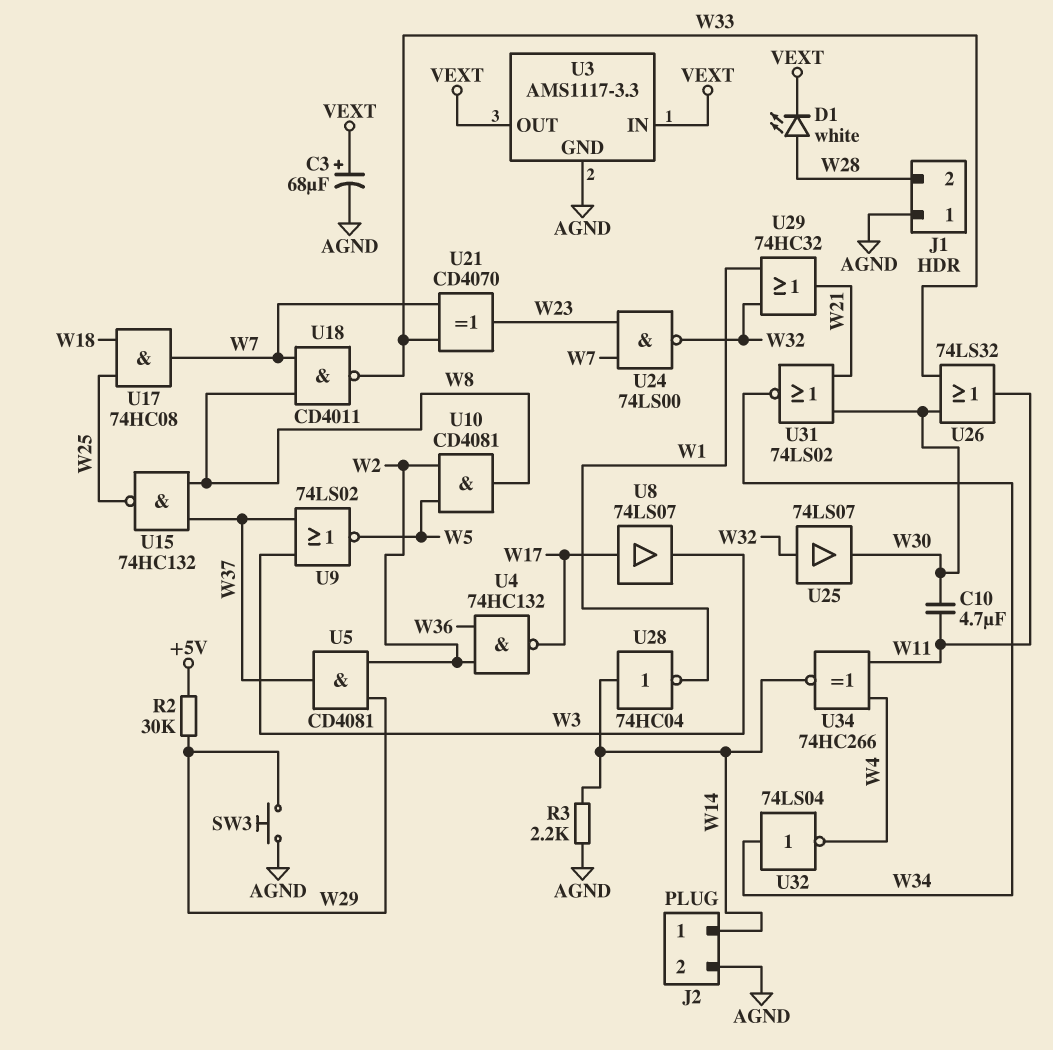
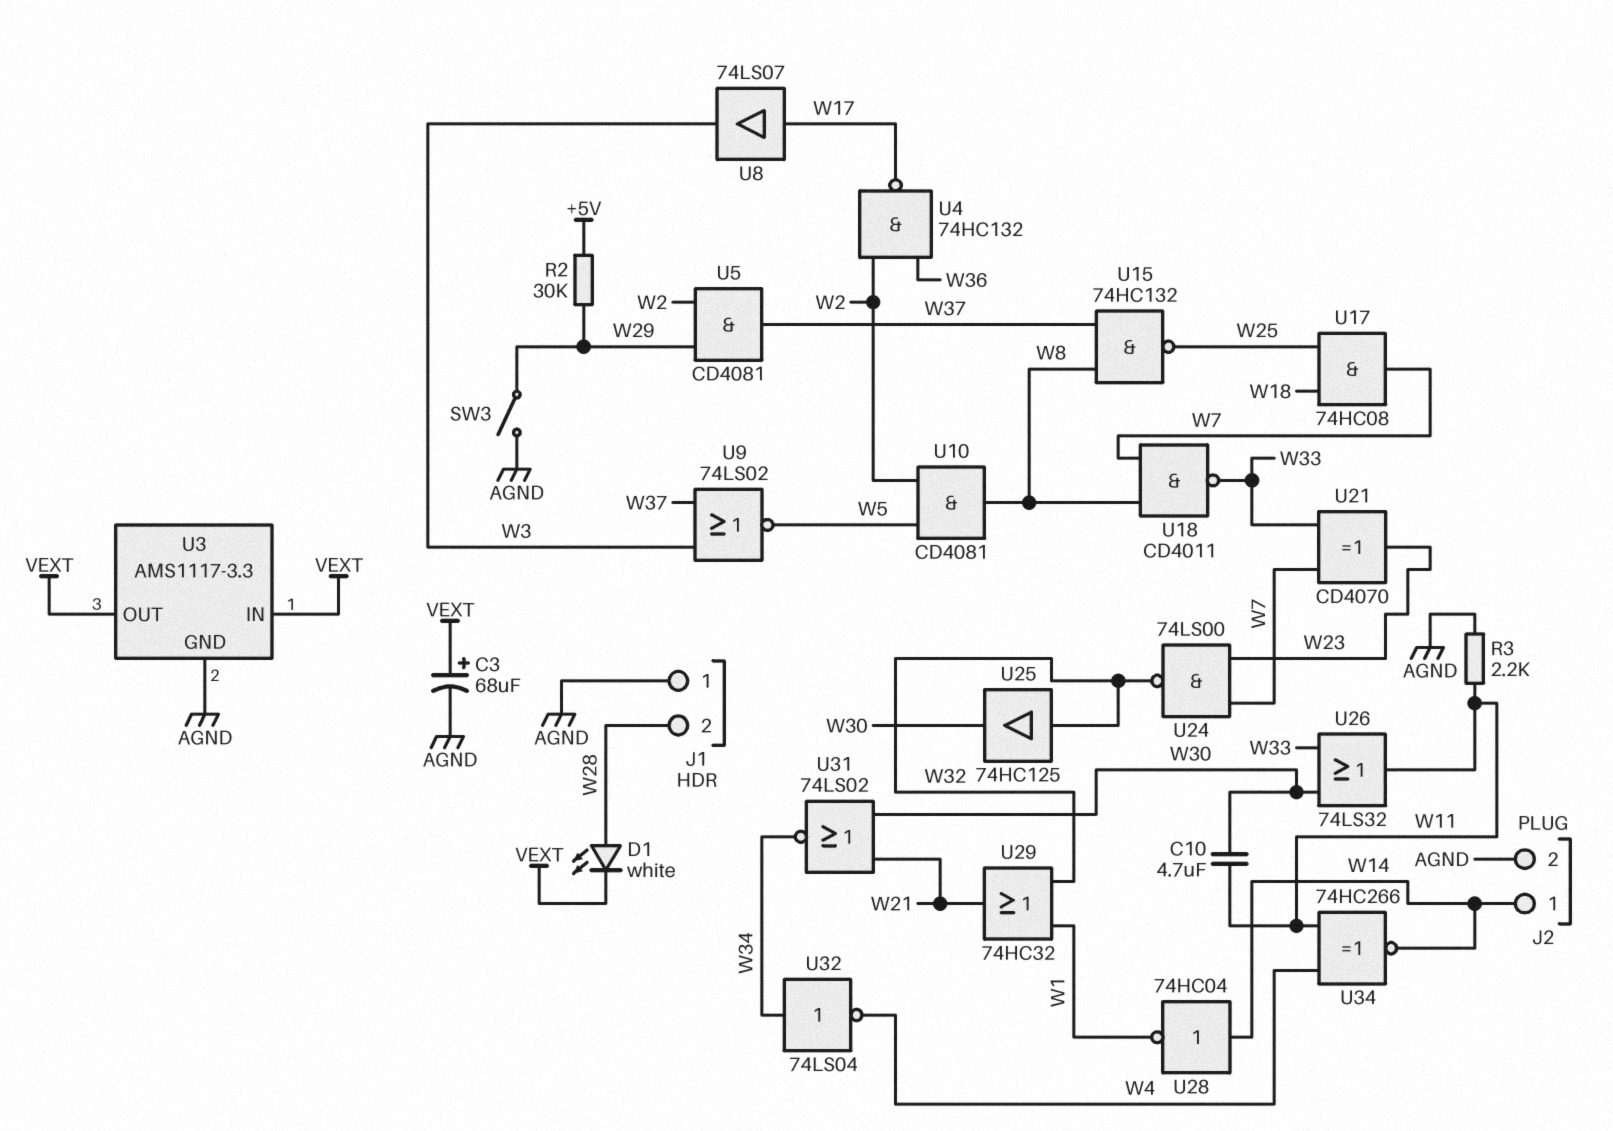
R3: 2.2k (AGND, W14) -> 2.2k (AGND, W11)
SW3: button (AGND, W29) -> switch (AGND, W29)
U25: buffer 74LS07 (in W32, out W30) -> buffer 74HC125 (in W32, out W30)

